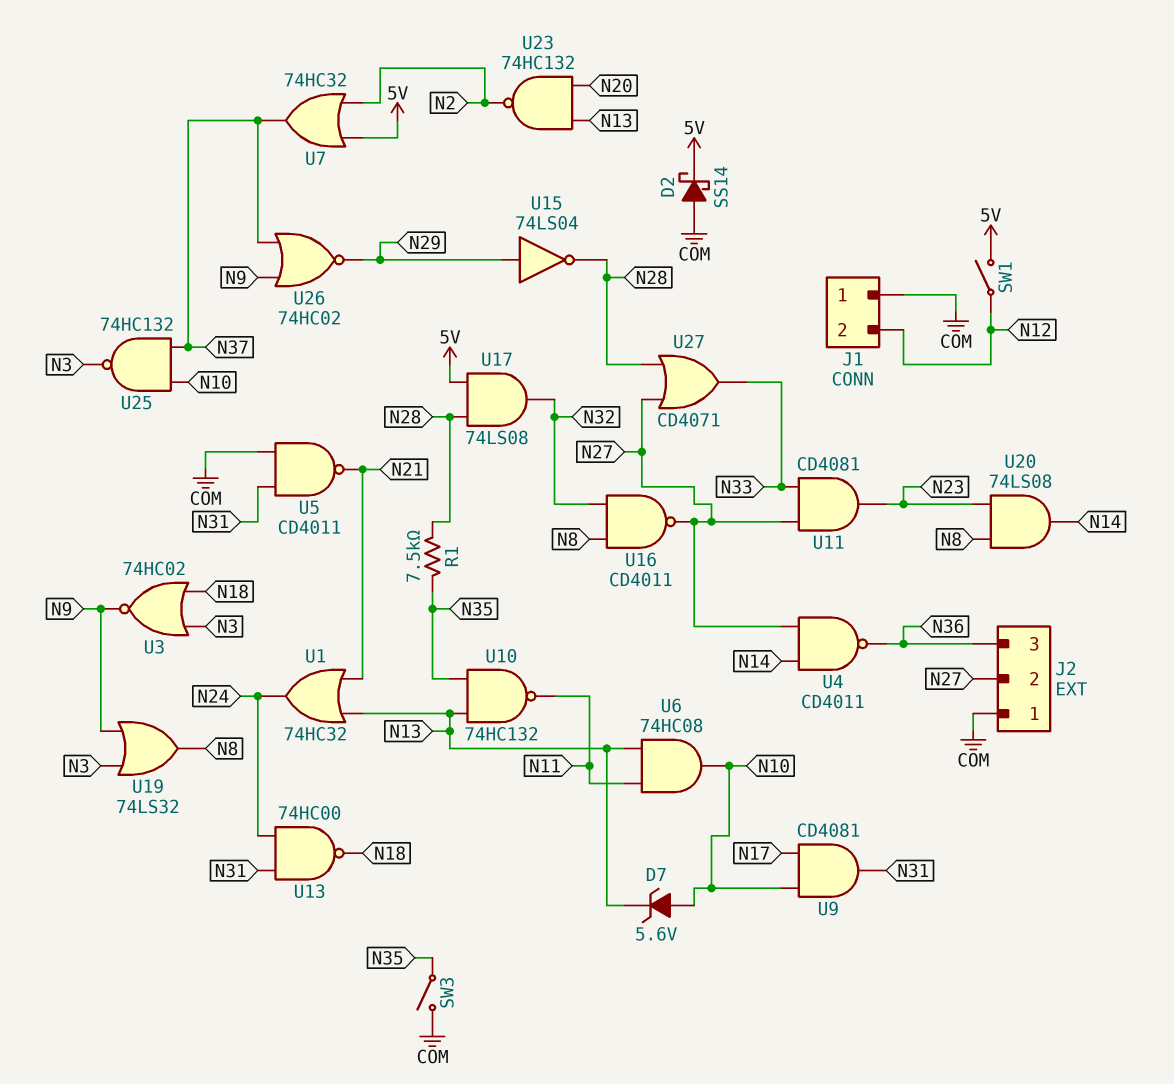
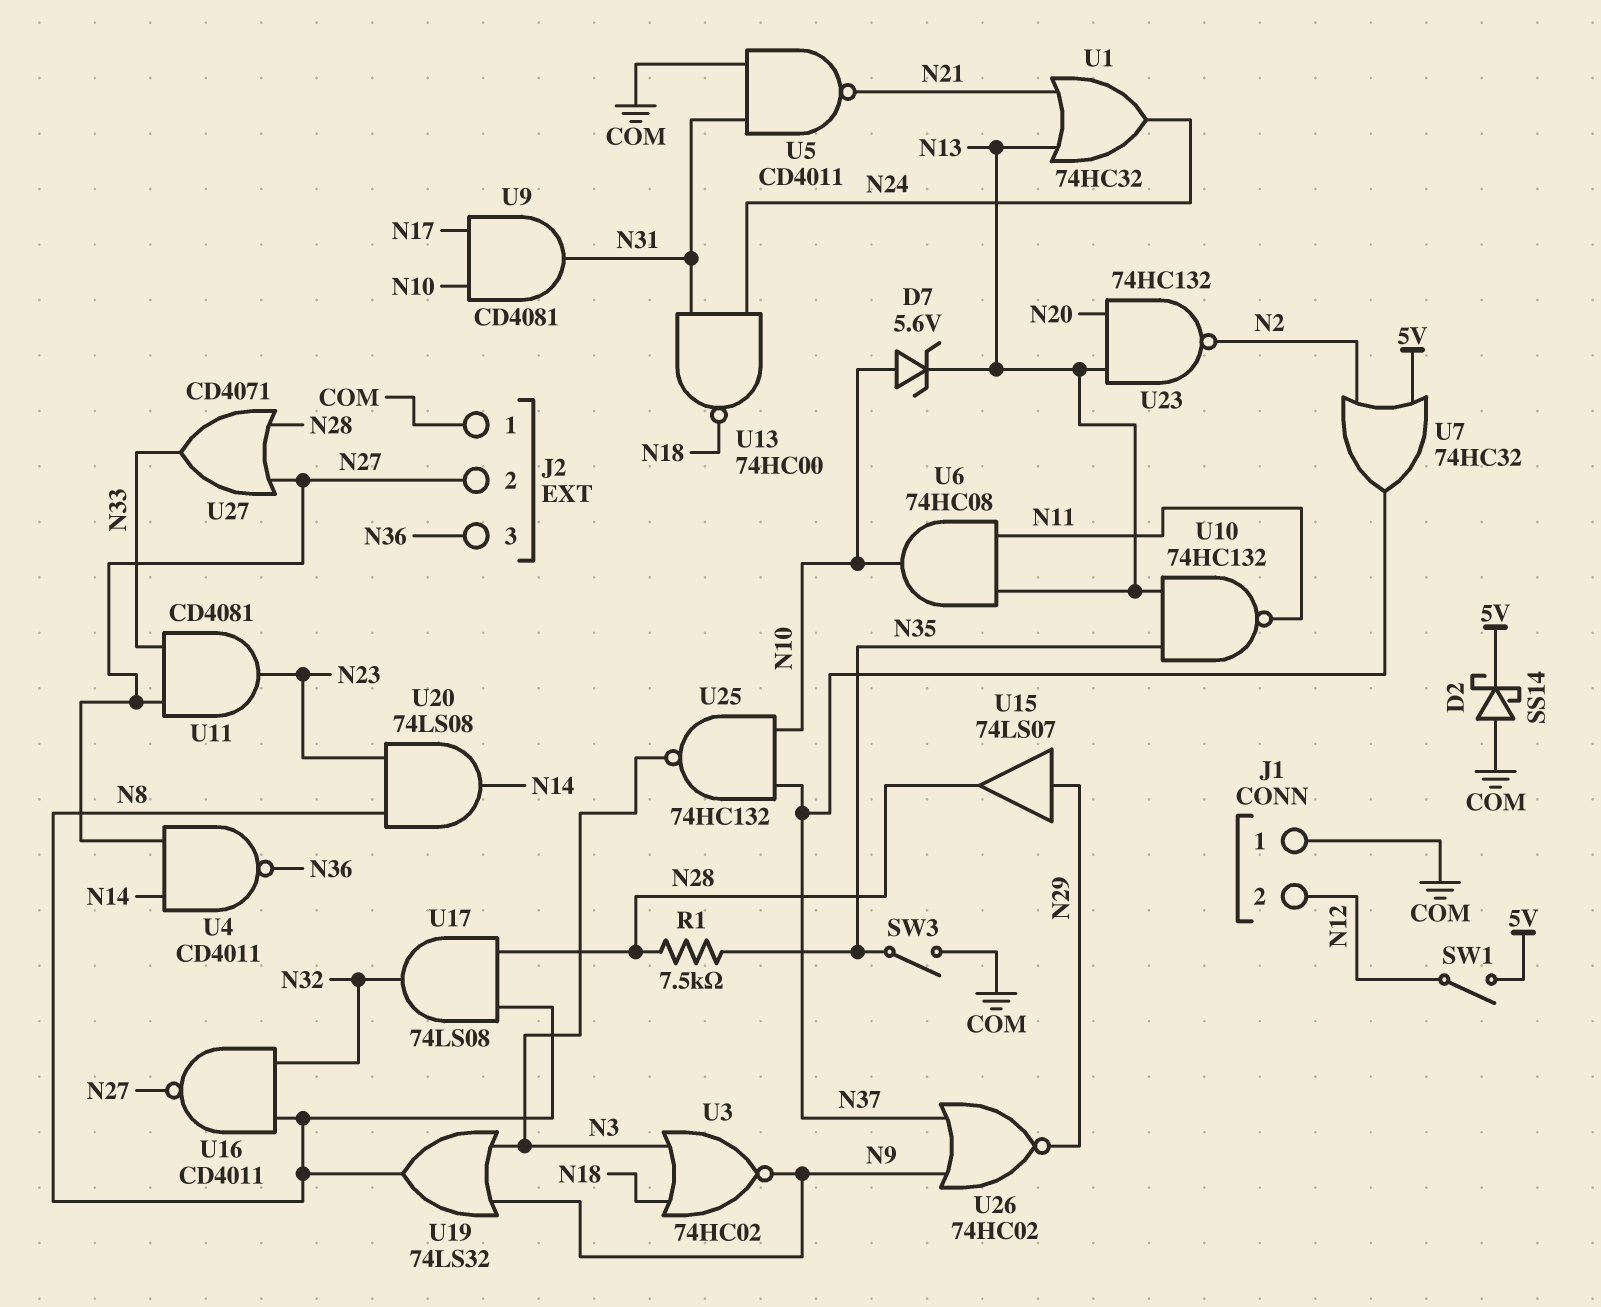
U15: NOT 74LS04 (in N29, out N28) -> buffer 74LS07 (in N29, out N28)
U17: AND 74LS08 (in 5V, in N28, out N32) -> AND 74LS08 (in N8, in N28, out N32)

